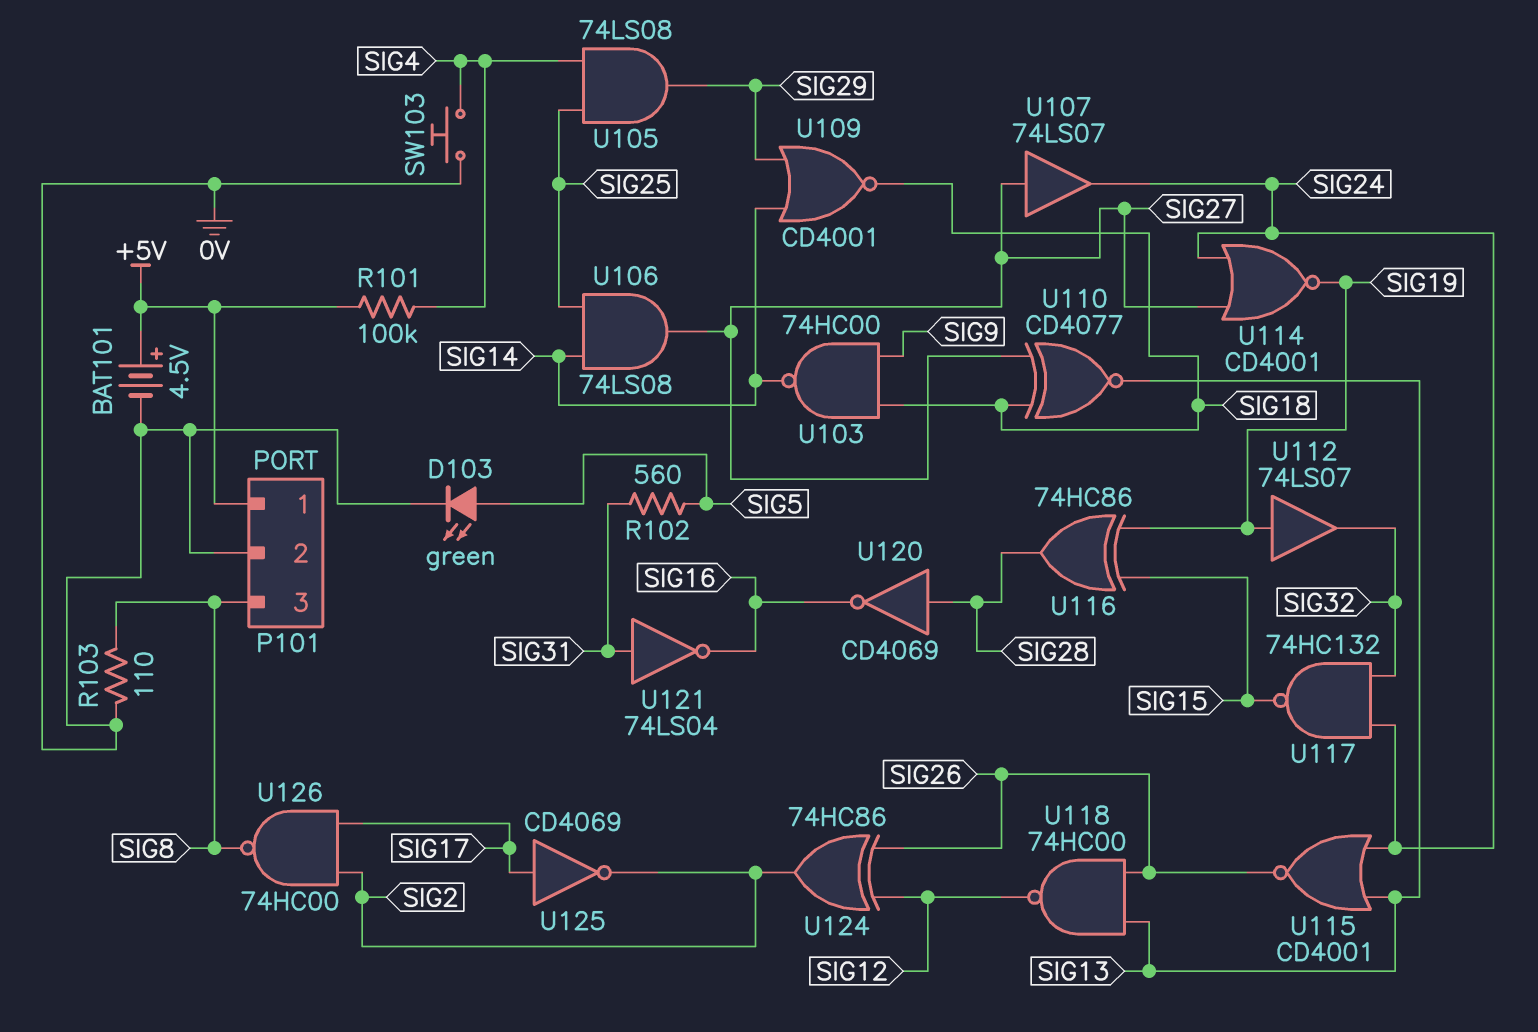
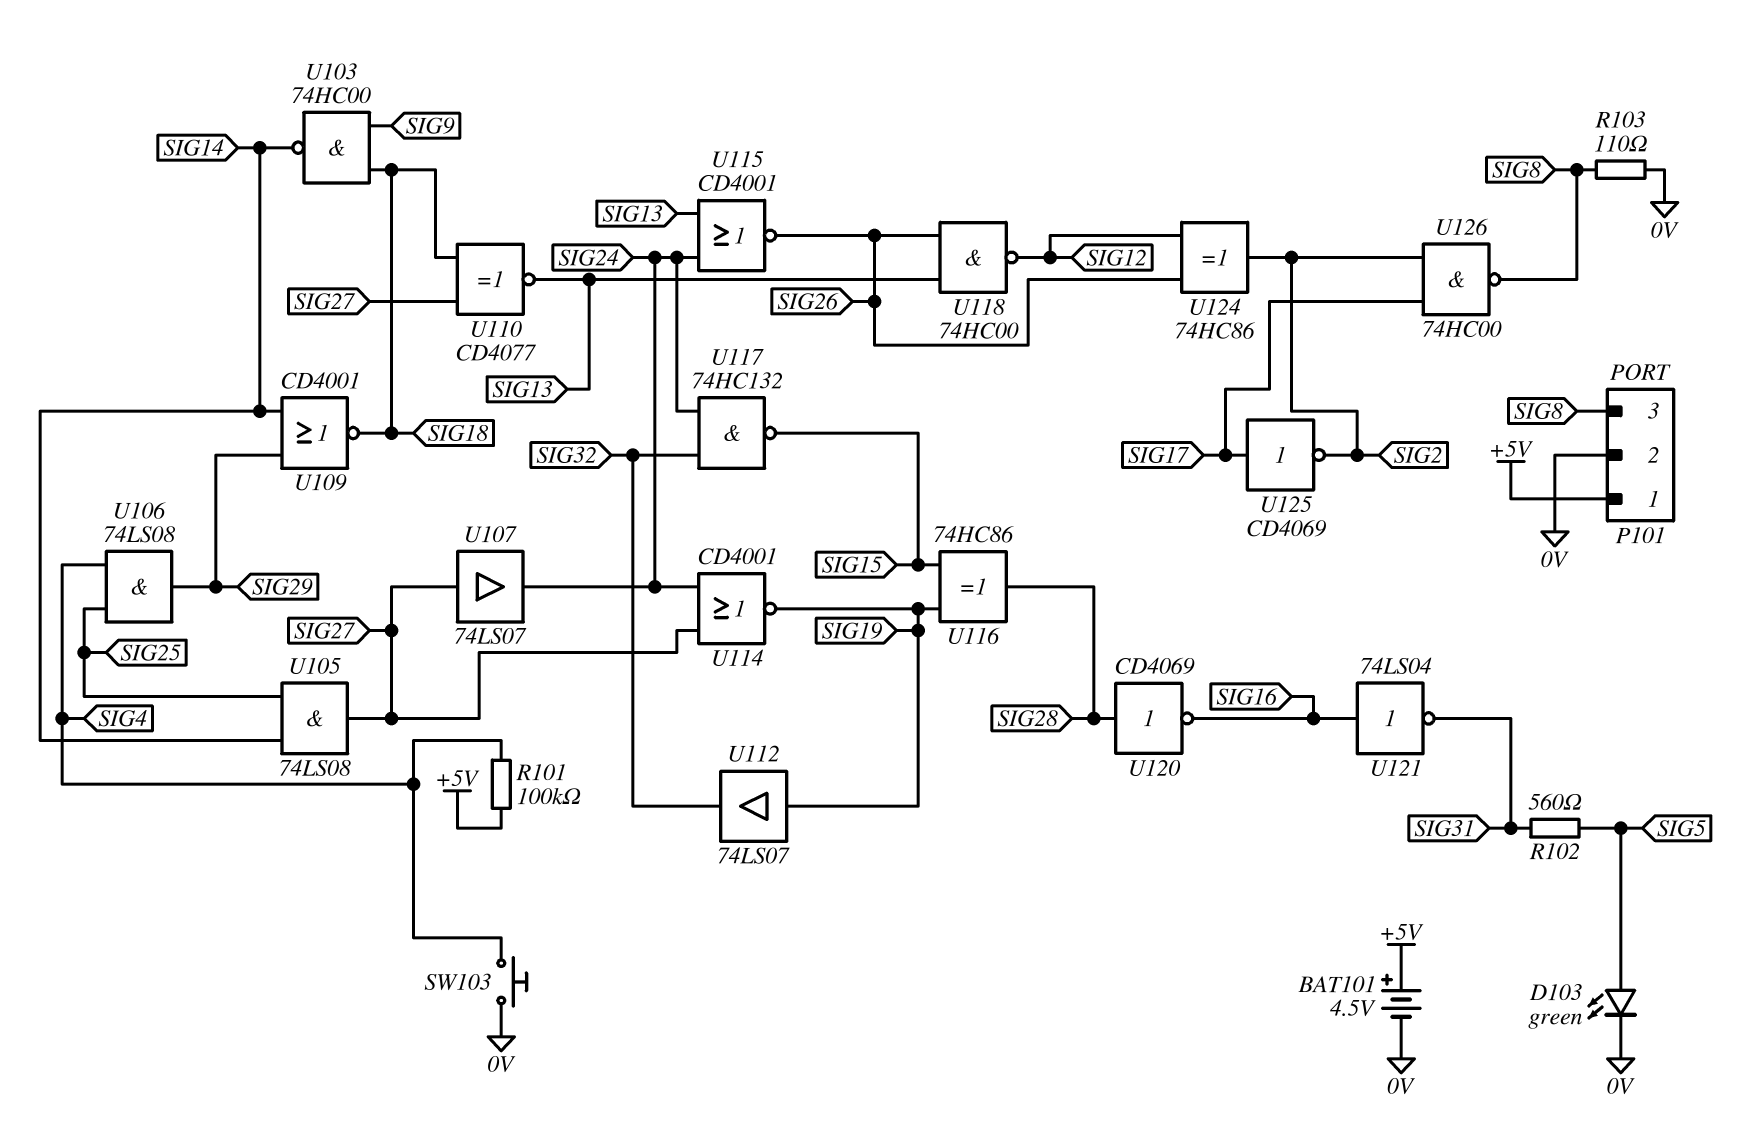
U105: AND 74LS08 (in SIG4, in SIG25, out SIG29) -> AND 74LS08 (in SIG14, in SIG25, out SIG27)
U106: AND 74LS08 (in SIG14, in SIG25, out SIG27) -> AND 74LS08 (in SIG4, in SIG25, out SIG29)
U121: NOT 74LS04 (in SIG31, out SIG16) -> NOT 74LS04 (in SIG16, out SIG31)

